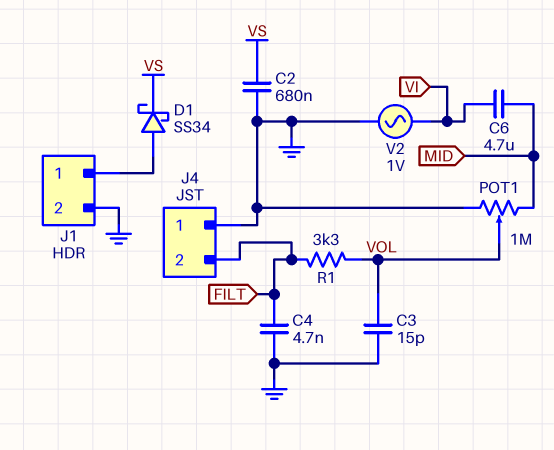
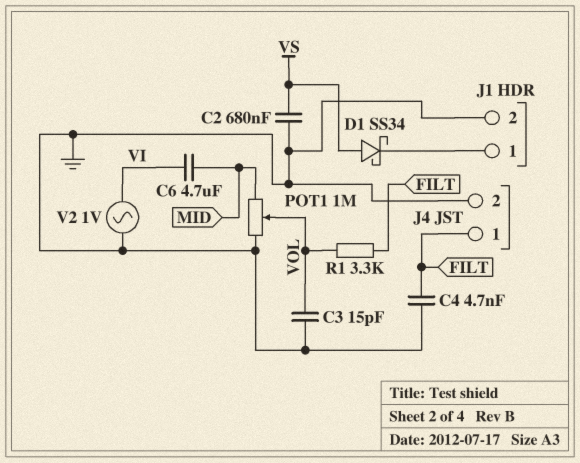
D1: schottky SS34 (A J1/1, K VS) -> schottky SS34 (A VS, K J1/1)
J4 pin 1: GND -> FILT
J4 pin 2: FILT -> GND

